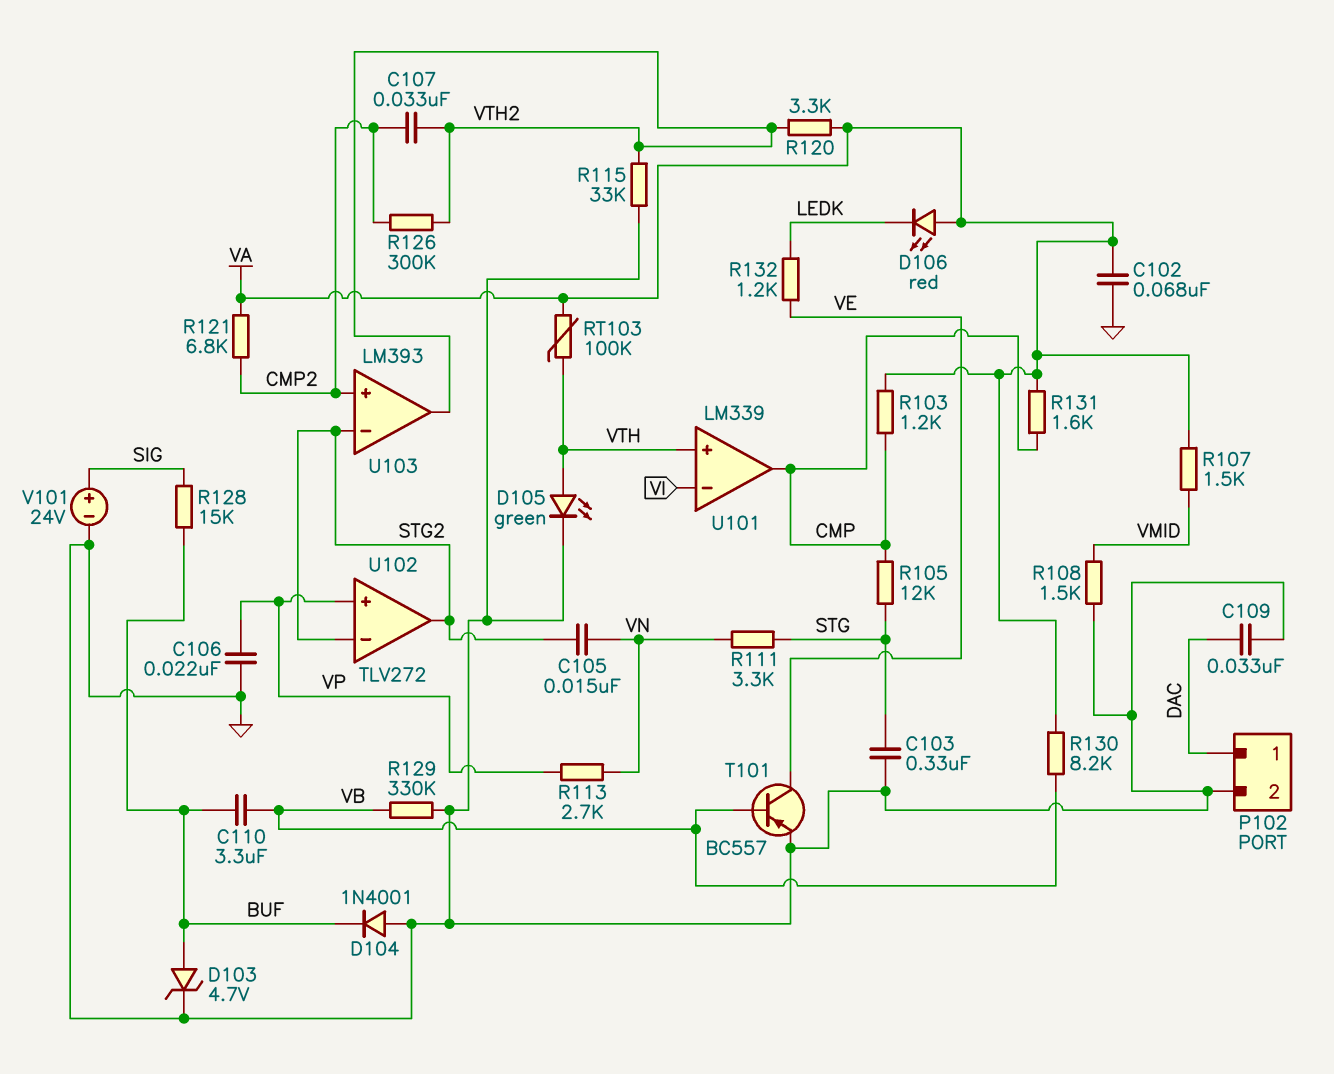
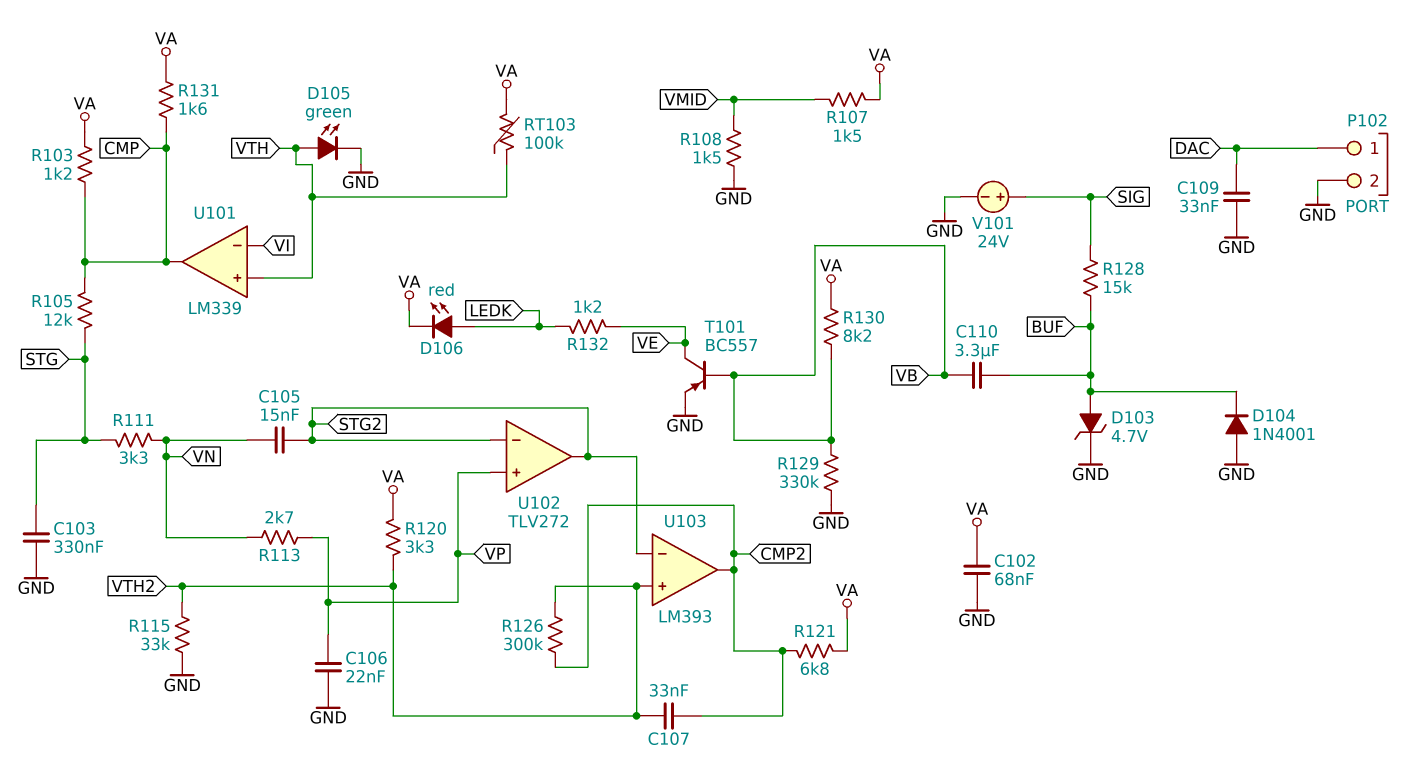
D106: LED red (A VA, K LEDK) -> LED red (A LEDK, K VA)
U103 pin in+: CMP2 -> VTH2
U103 pin out: VTH2 -> CMP2

